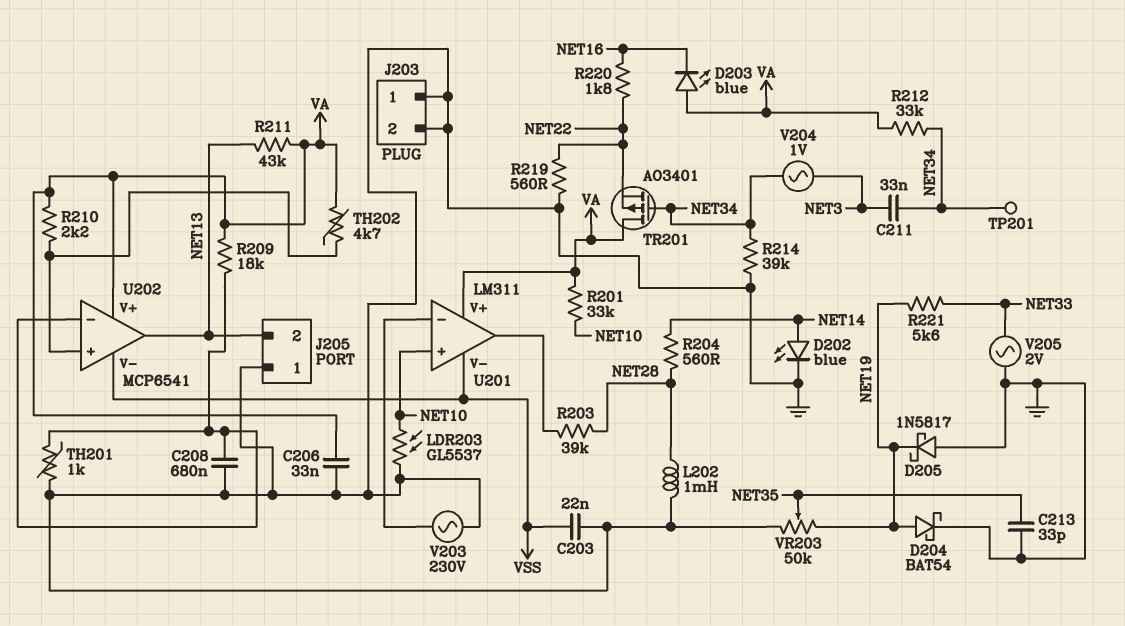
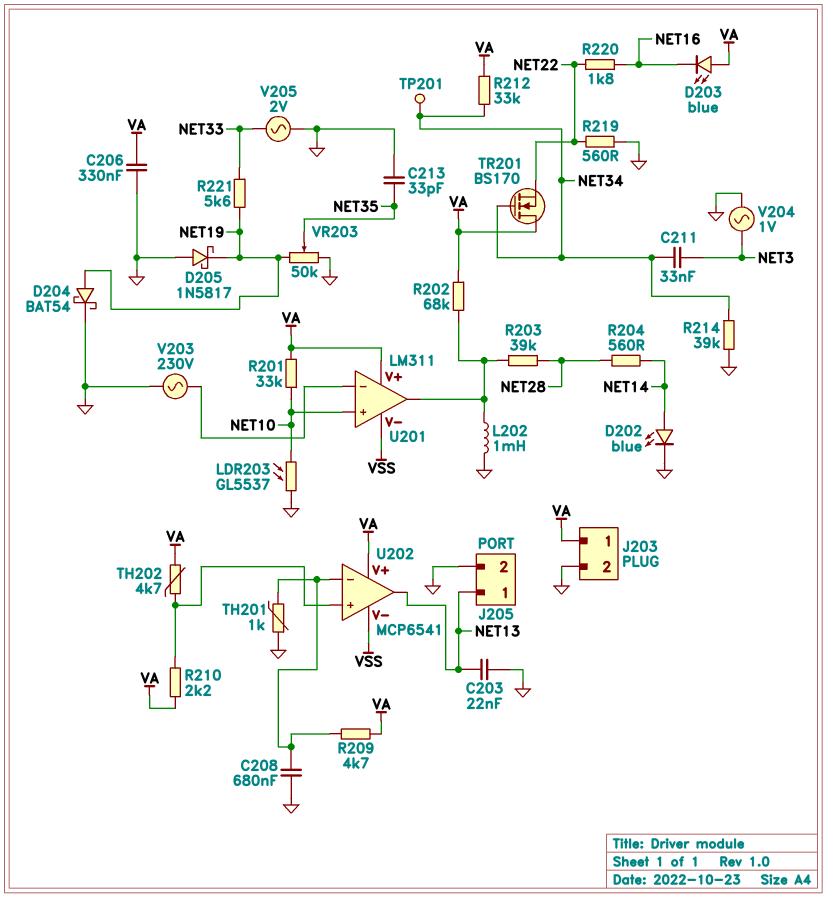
C203: 22nF (GND, VSS) -> 22nF (GND, NET13)
C206: 33nF (GND, VA) -> 330nF (GND, VA)
J203 pin 1: GND -> VA
J205 pin 1: GND -> NET13
J205 pin 2: NET13 -> GND
L202: 1mH (GND, NET28) -> 1mH (GND, U201/out)
R202: none -> 68k (U201/out, VA)
R209: 18k (U202/in-, VA) -> 4.7k (U202/in-, VA)
R211: 43k (NET13, VA) -> none
TR201: PMOS AO3401 (G NET34, D VA, S NET22) -> NMOS BS170 (G NET34, D VA, S NET22)
V204: AC 1V (NET3, NET34) -> AC 1V (GND, NET3)

